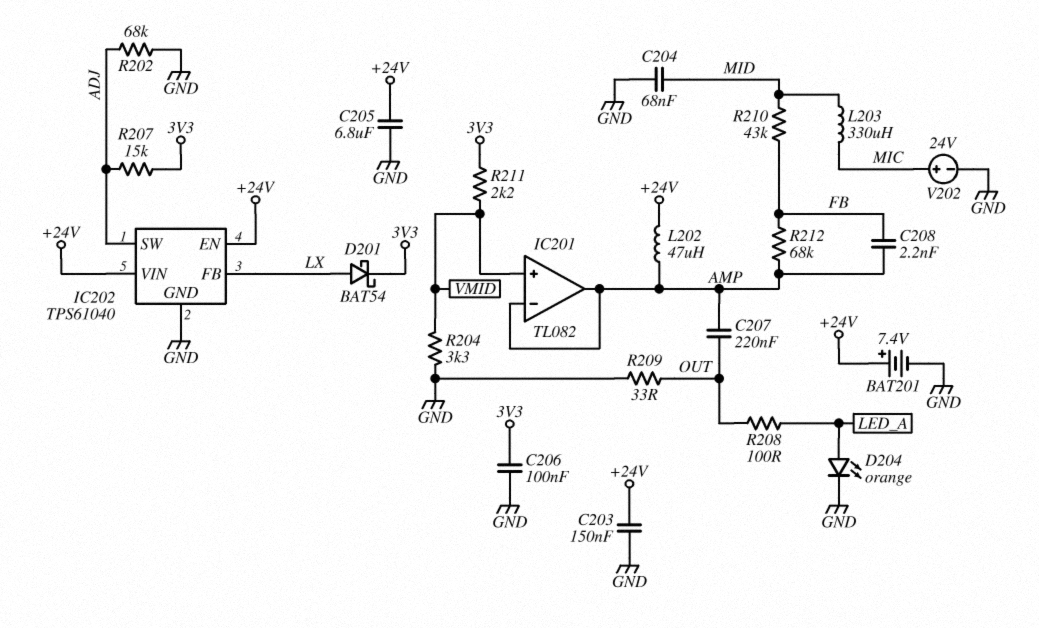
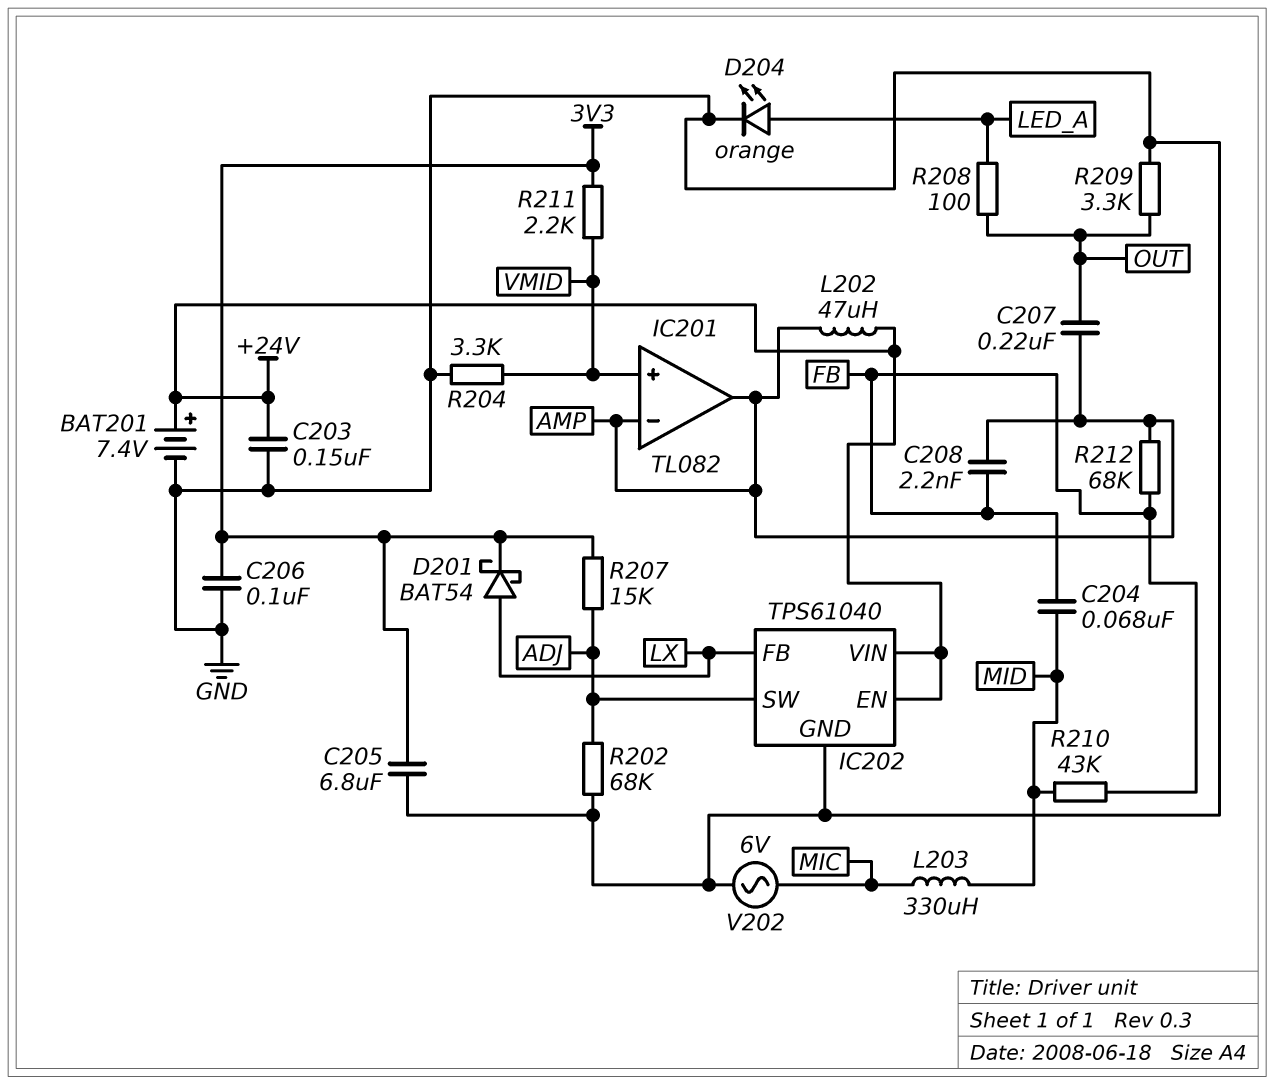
C204: 68nF (GND, MID) -> 68nF (FB, MID)
C205: 6.8uF (+24V, GND) -> 6.8uF (3V3, GND)
R209: 33 (GND, OUT) -> 3.3k (GND, OUT)
V202: 24V (plus MIC, minus GND) -> AC 6V (GND, MIC)

